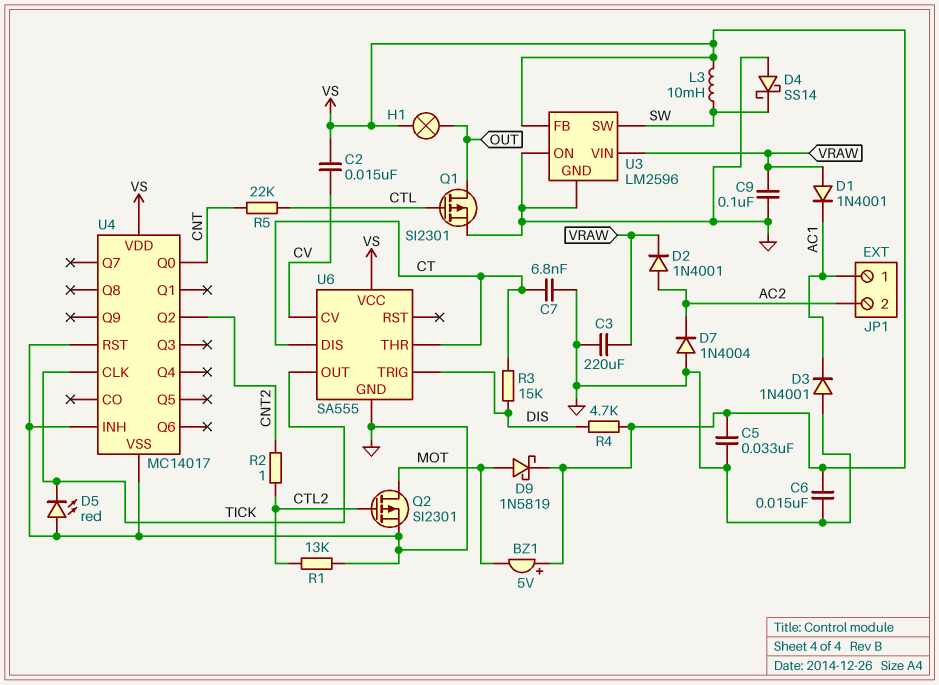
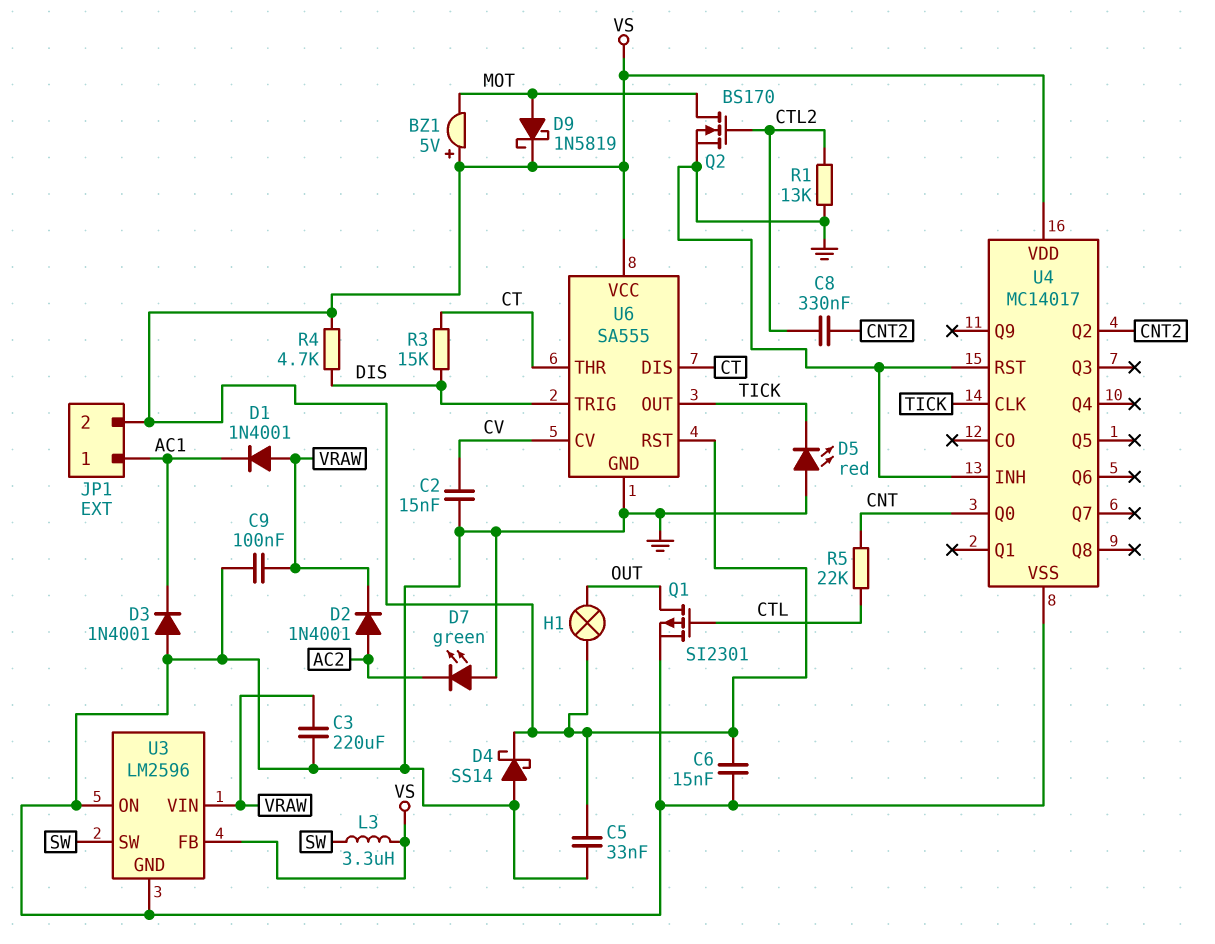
C2: 15nF (CV, VS) -> 15nF (CV, GND)
C7: 6.8nF (CT, GND) -> none
C8: none -> 330nF (CNT2, CTL2)
D4: schottky SS14 (A GND, K SW) -> schottky SS14 (A GND, K VS)
D7: diode 1N4004 (A GND, K AC2) -> LED green (A GND, K AC2)
JP1 pin 2: AC2 -> VS
L3: 10mH (SW, VS) -> 3.3uH (SW, VS)
Q2: PMOS SI2301 (G CTL2, D MOT, S GND) -> NMOS BS170 (G CTL2, D MOT, S GND)
R2: 1 (CNT2, CTL2) -> none
U6 pin RST: none -> VS

